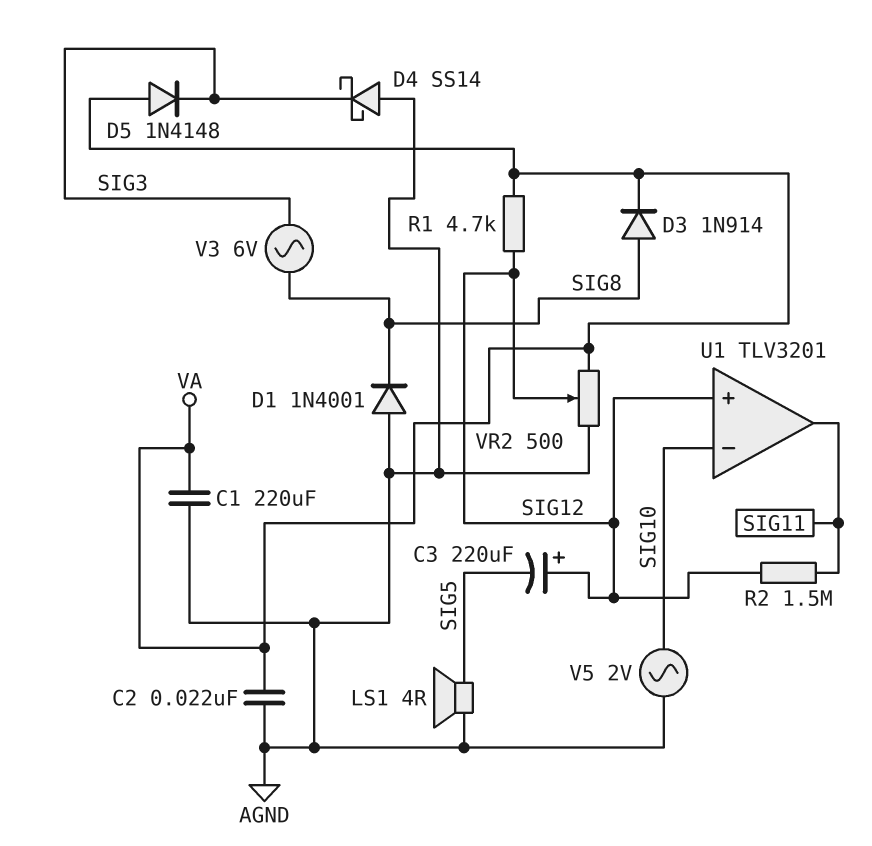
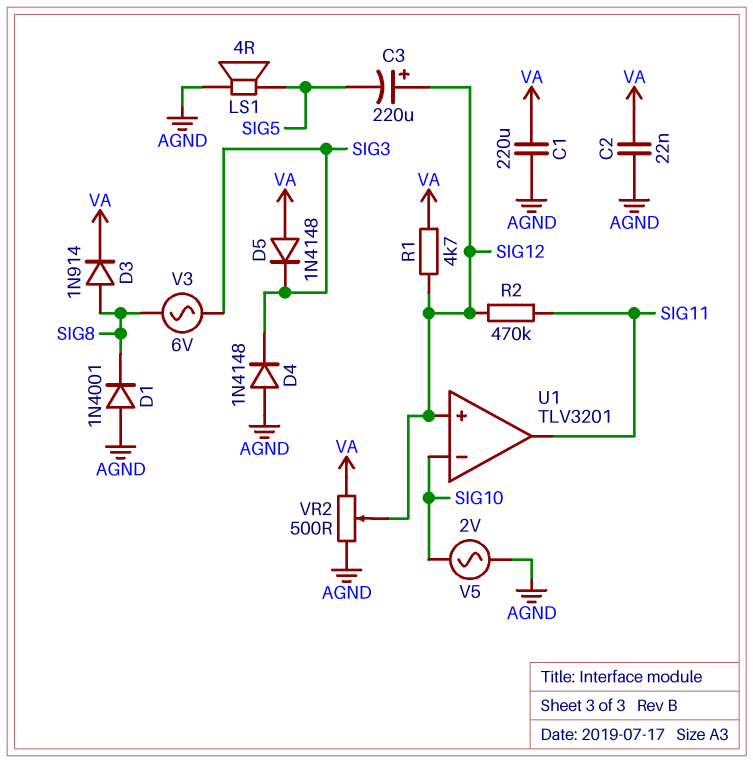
D4: schottky SS14 (A AGND, K SIG3) -> diode 1N4148 (A AGND, K SIG3)
R2: 1.5M (SIG11, SIG12) -> 470k (SIG11, SIG12)

